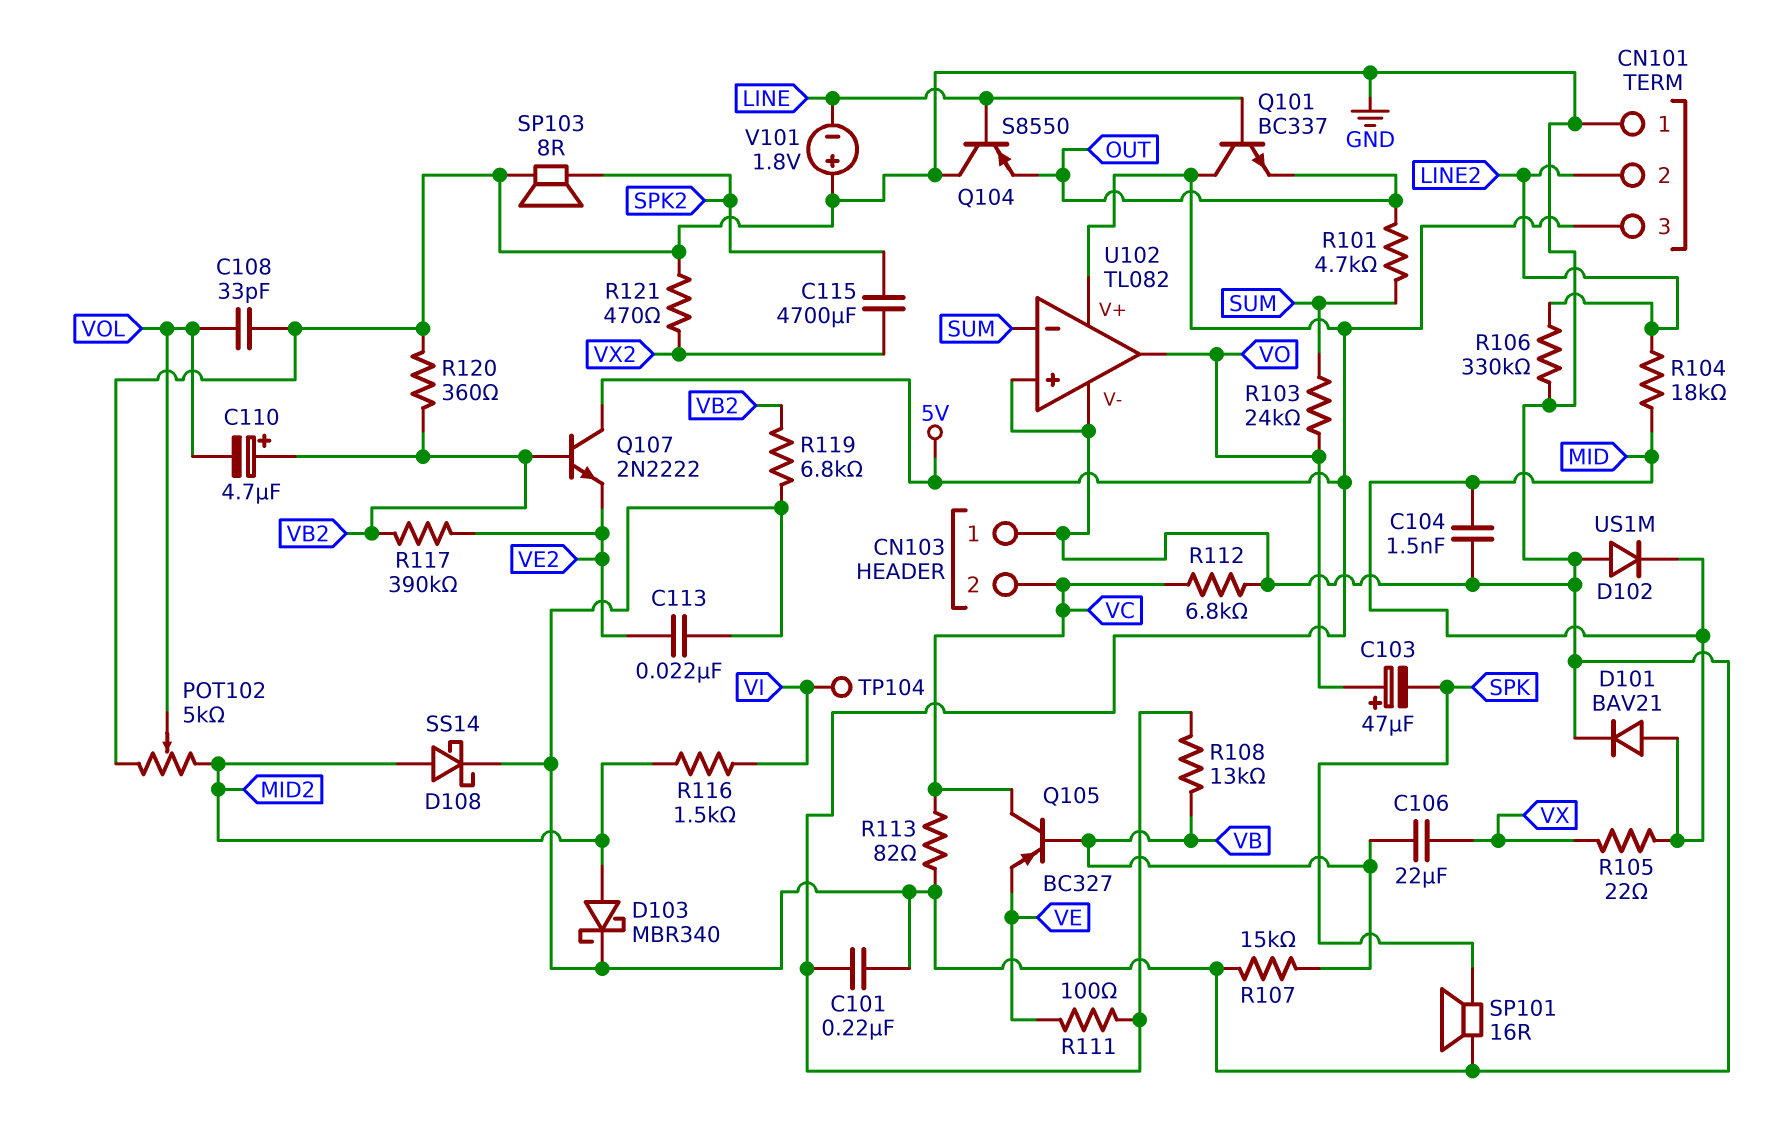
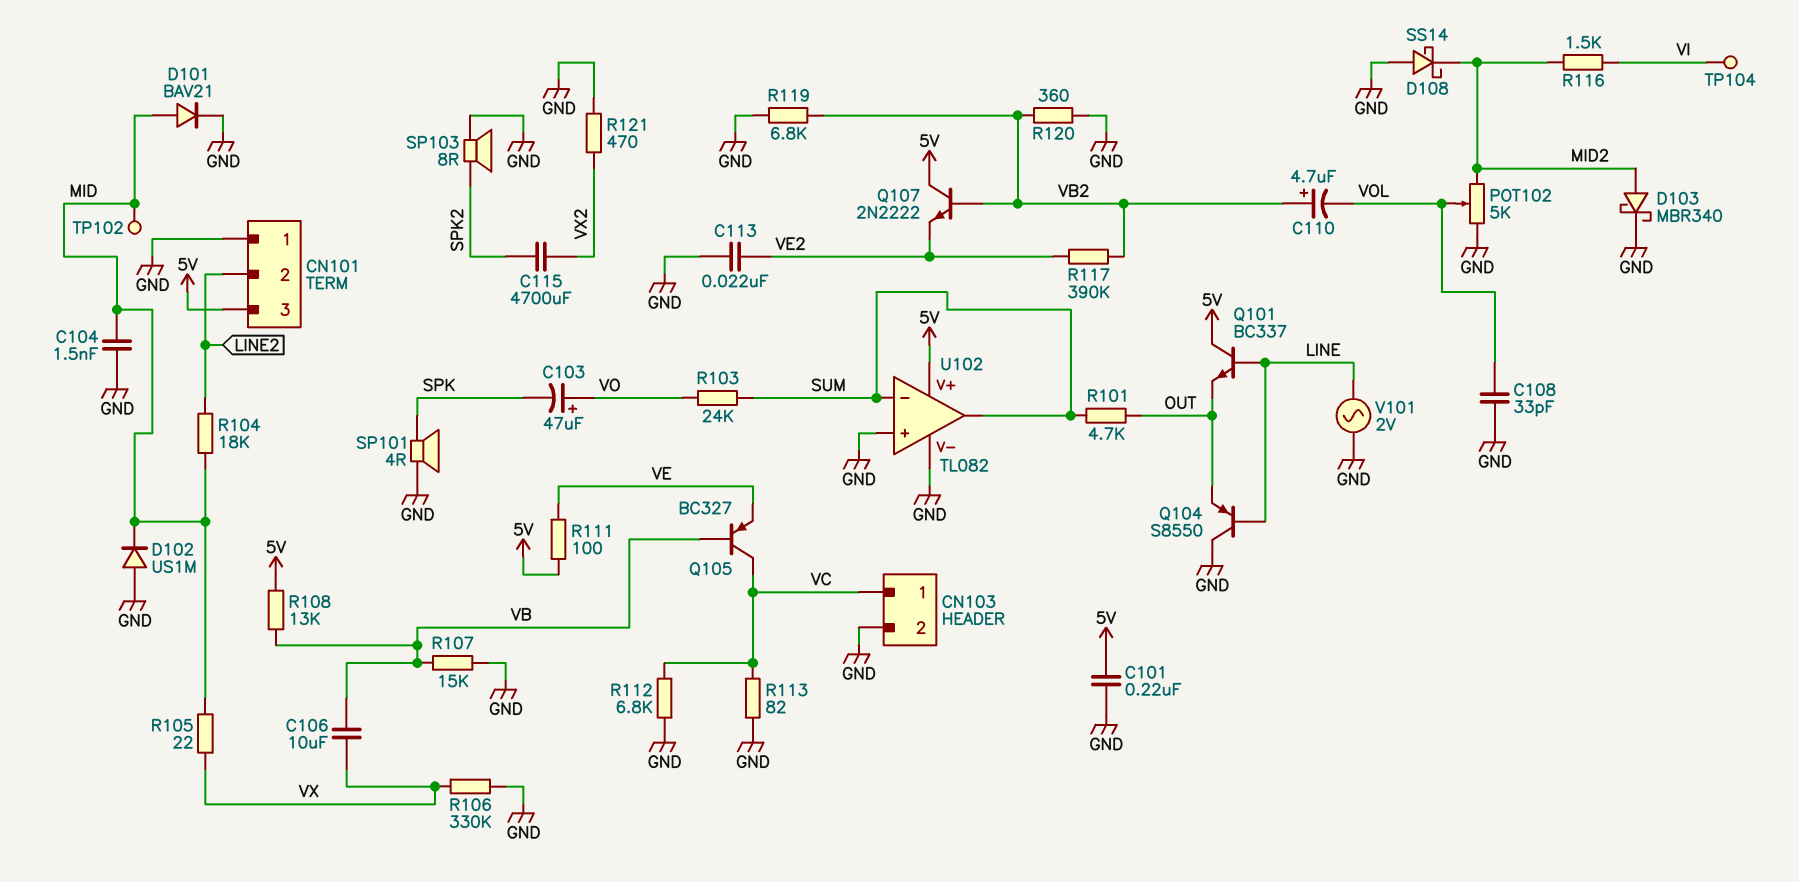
C106: 22uF (VB, VX) -> 10uF (VB, VX)
CN103 pin 1: GND -> VC
CN103 pin 2: VC -> GND
D108: schottky SS14 (A MID2, K GND) -> schottky SS14 (A GND, K MID2)
R106: 330k (GND, LINE2) -> 330k (GND, VX)
SP101: speaker 16R (GND, SPK) -> speaker 4R (GND, SPK)
TP102: none -> test point (MID)
U102 pin out: VO -> SUM
V101: 1.8V (plus GND, minus LINE) -> AC 2V (GND, LINE)

